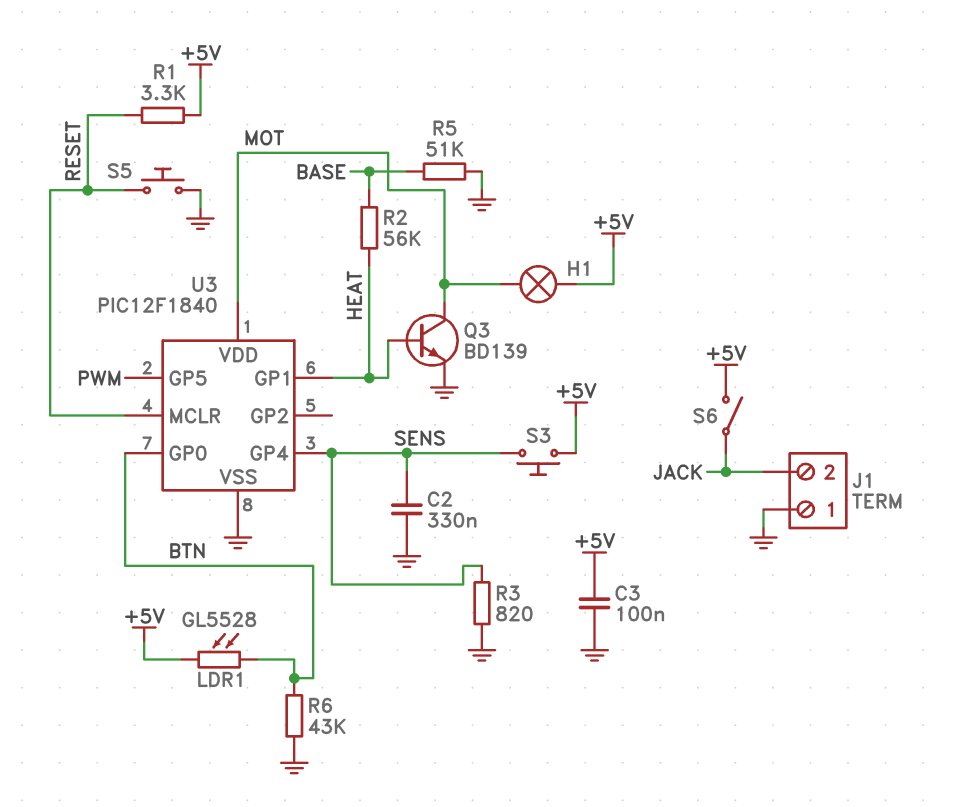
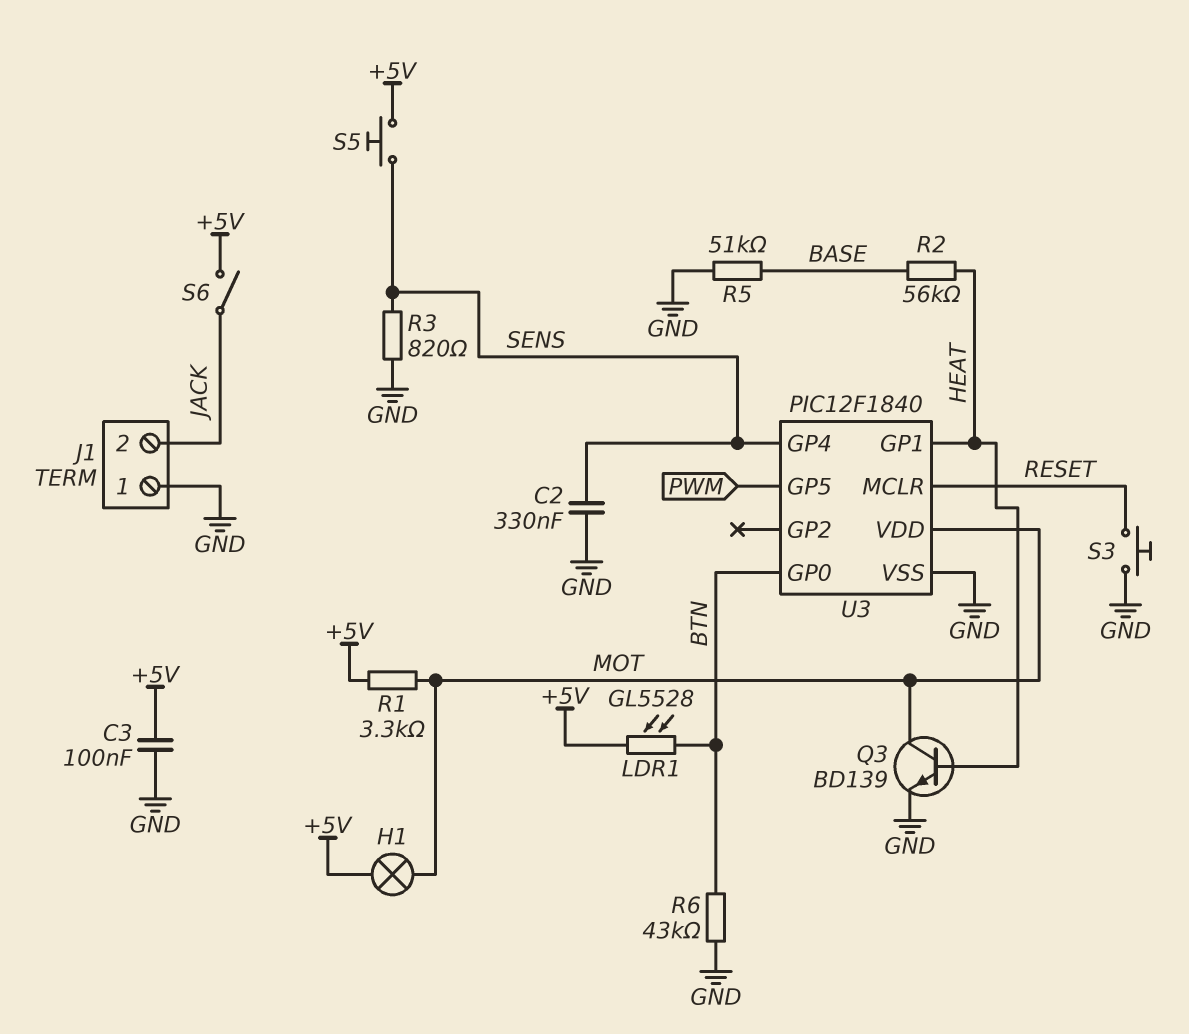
R1: 3.3k (+5V, RESET) -> 3.3k (+5V, MOT)
S3: button (+5V, SENS) -> button (GND, RESET)
S5: button (GND, RESET) -> button (+5V, SENS)

